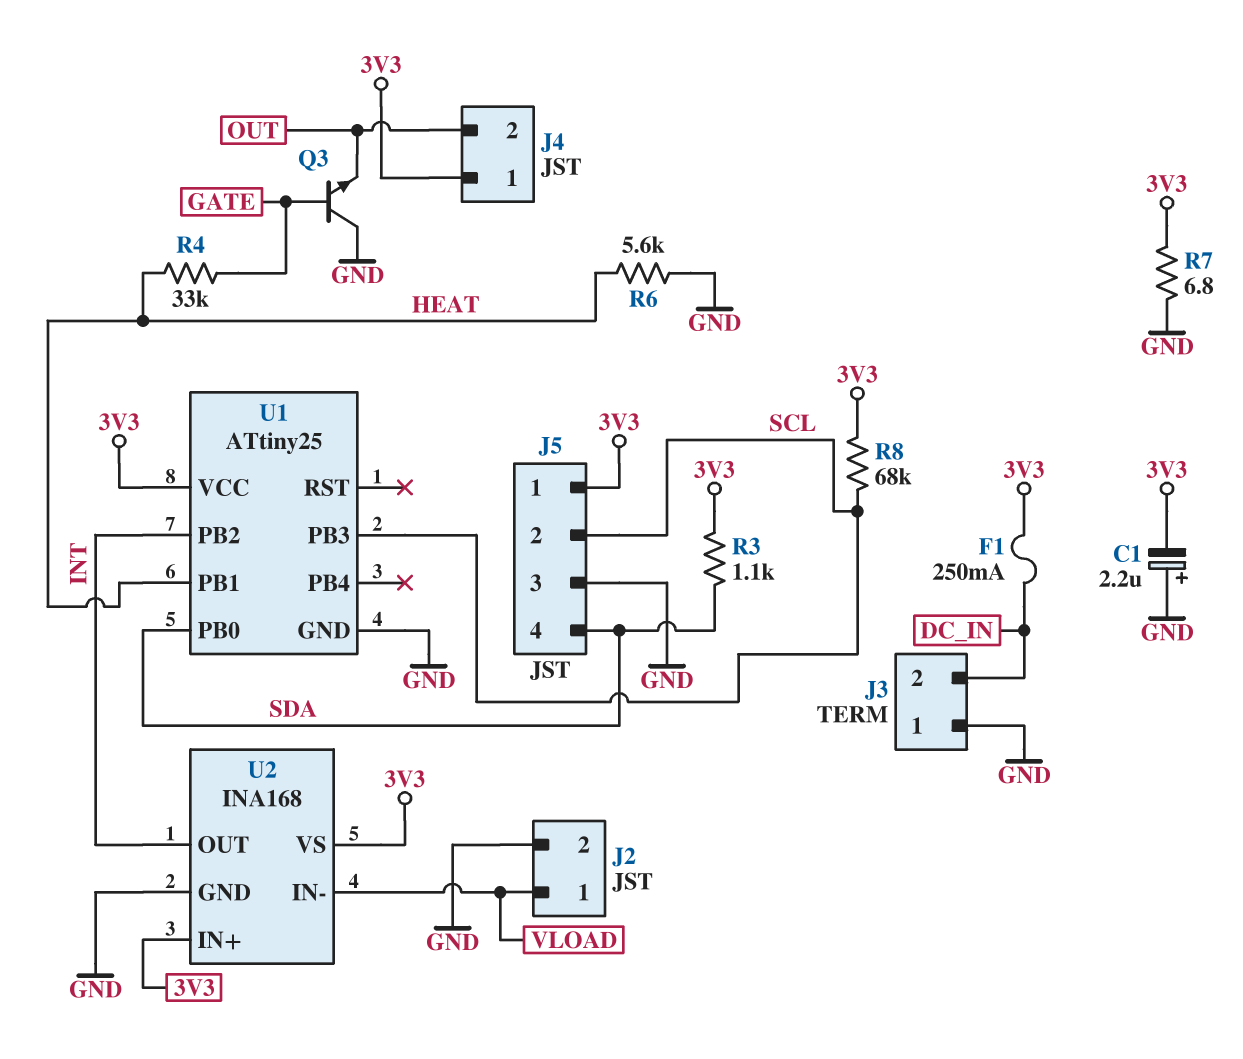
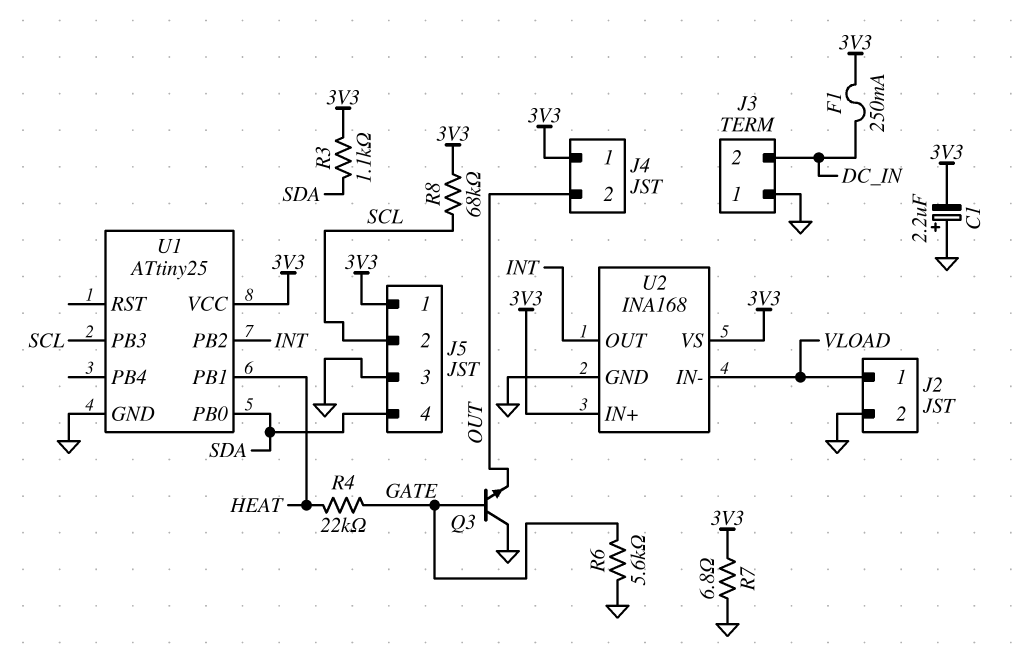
R4: 33k (GATE, HEAT) -> 22k (GATE, HEAT)
R6: 5.6k (GND, HEAT) -> 5.6k (GATE, GND)

